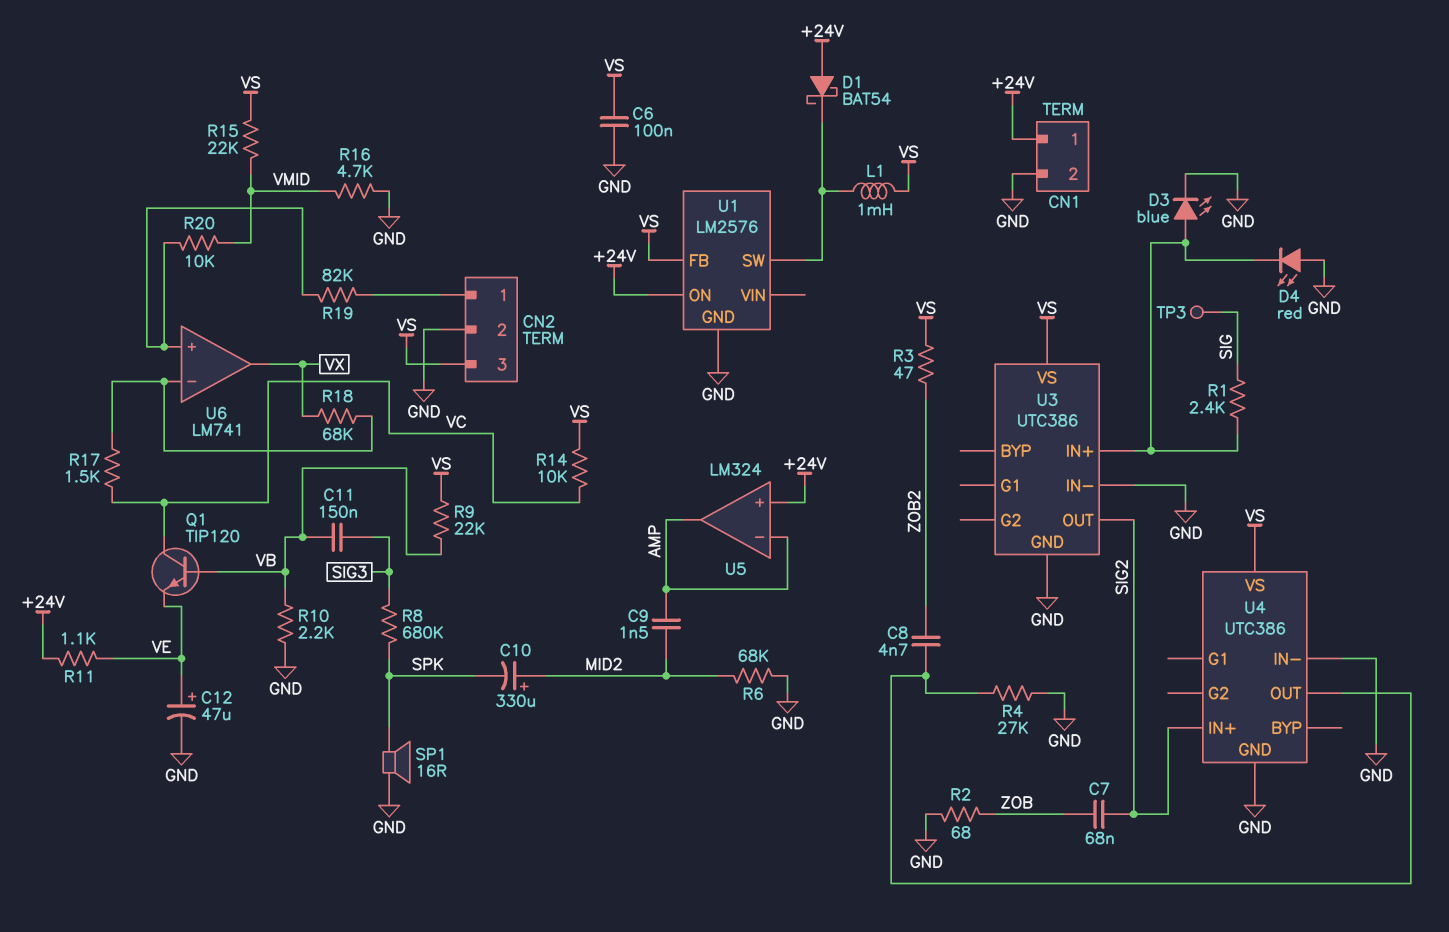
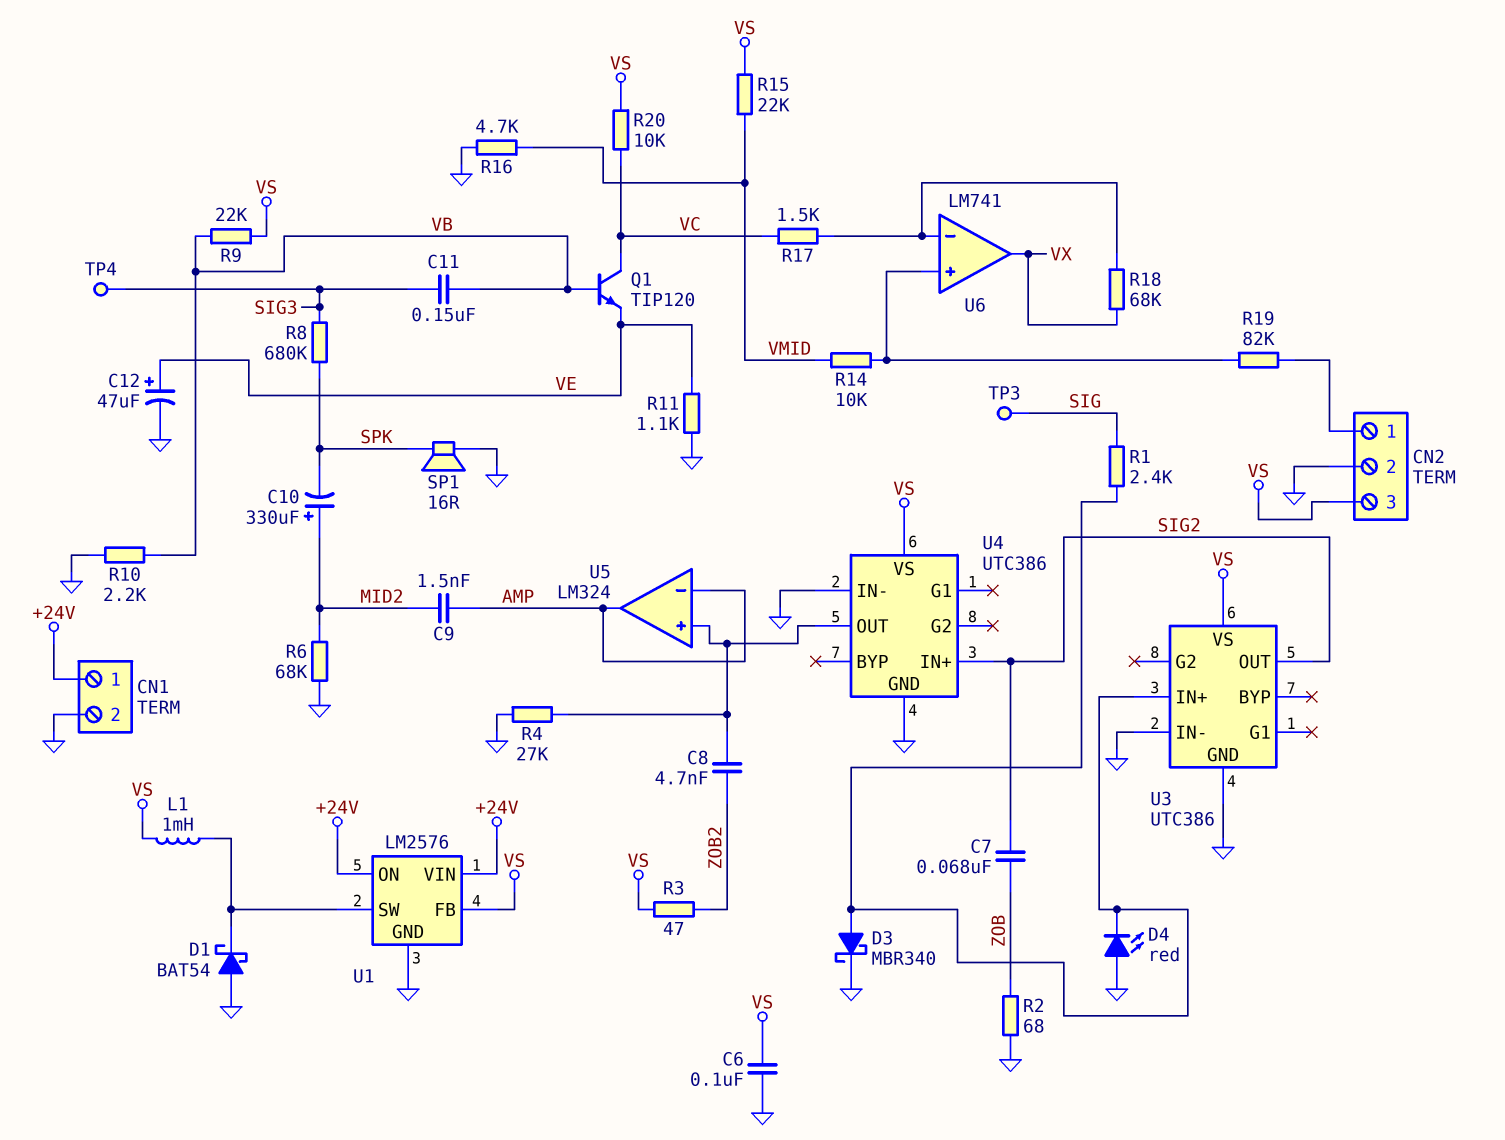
D1: schottky BAT54 (A +24V, K U1/SW) -> schottky BAT54 (A GND, K U1/SW)
D3: LED blue (A U3/IN+, K GND) -> schottky MBR340 (A U3/IN+, K GND)
R11: 1.1k (+24V, VE) -> 1.1k (GND, VE)
R14: 10k (VC, VS) -> 10k (U6/in+, VMID)
R20: 10k (U6/in+, VMID) -> 10k (VC, VS)
TP4: none -> test point (SIG3)
U1 pin VIN: none -> +24V
U5 pin in+: +24V -> U4/OUT

